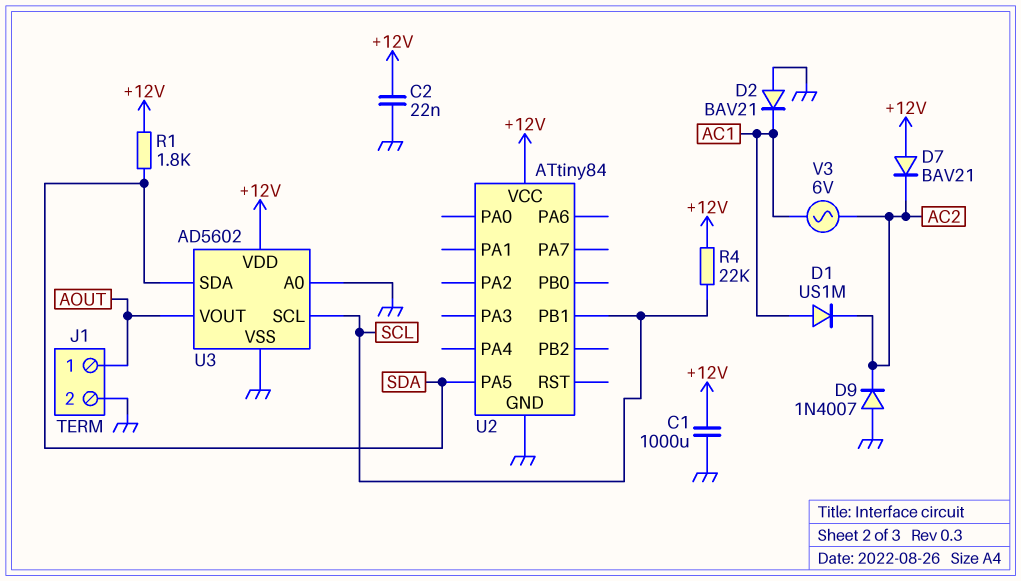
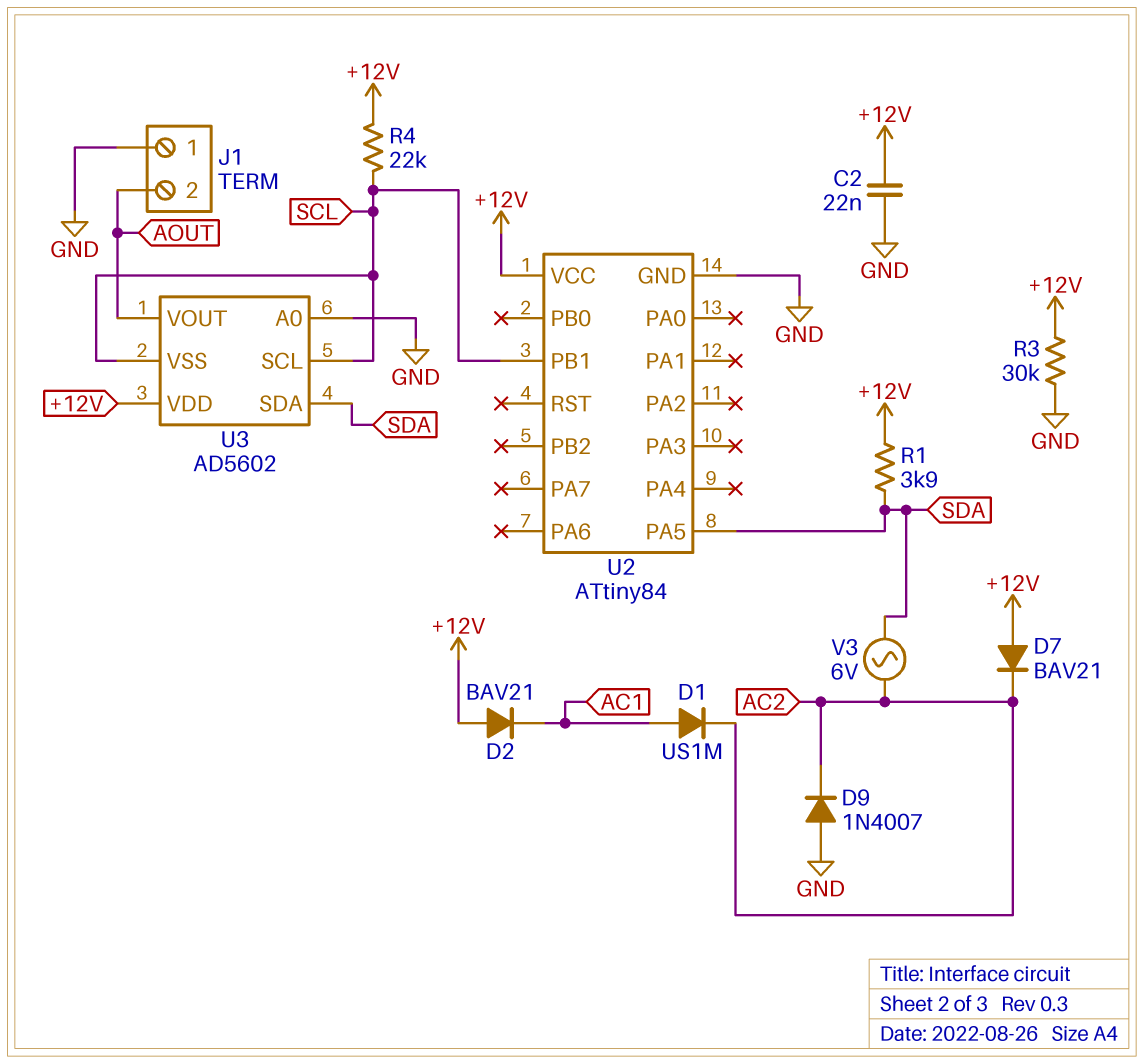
C1: 1000uF (+12V, GND) -> none
D2: diode BAV21 (A GND, K AC1) -> diode BAV21 (A +12V, K AC1)
J1 pin 1: AOUT -> GND
J1 pin 2: GND -> AOUT
R1: 1.8k (+12V, SDA) -> 3.9k (+12V, SDA)
R3: none -> 30k (+12V, GND)
U3 pin VSS: GND -> SCL
V3: AC 6V (AC1, AC2) -> AC 6V (AC2, SDA)

